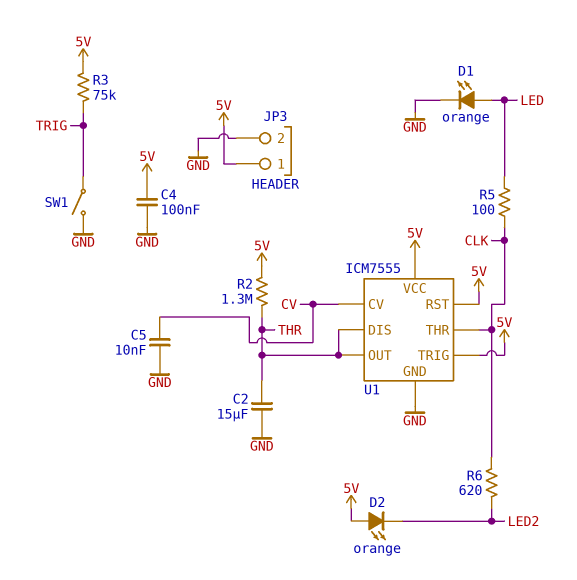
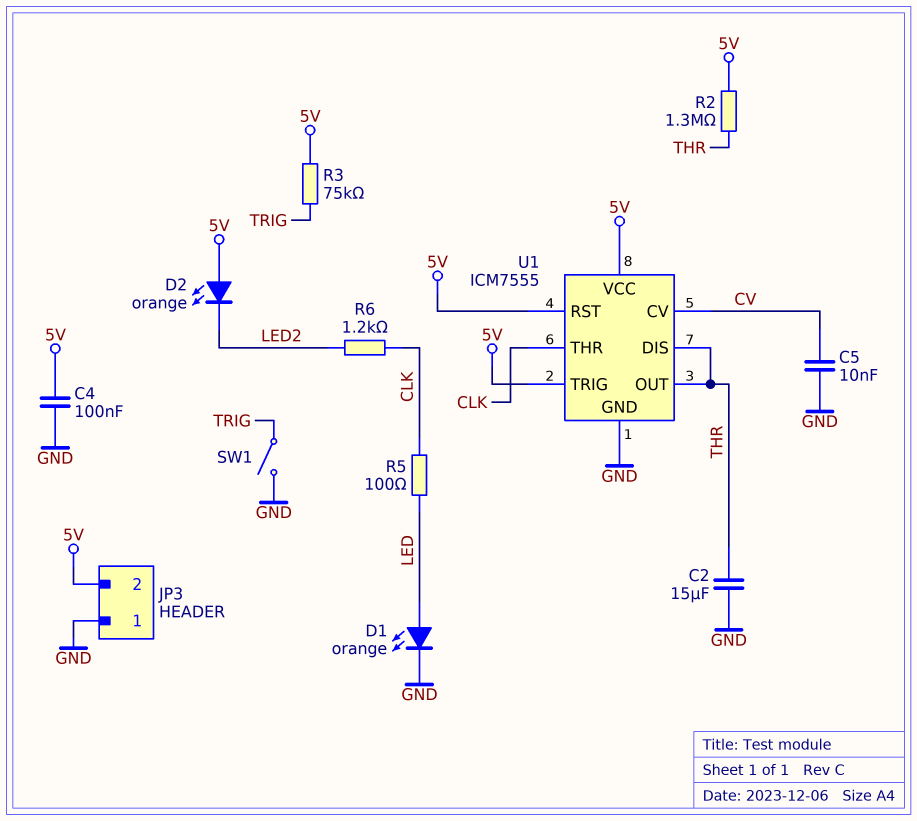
JP3 pin 1: 5V -> GND
JP3 pin 2: GND -> 5V
R6: 620 (CLK, LED2) -> 1.2k (CLK, LED2)

